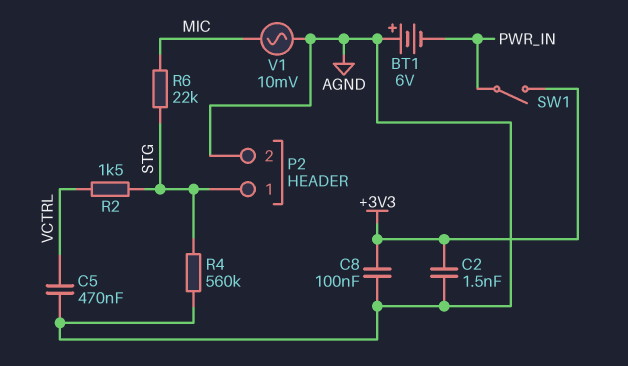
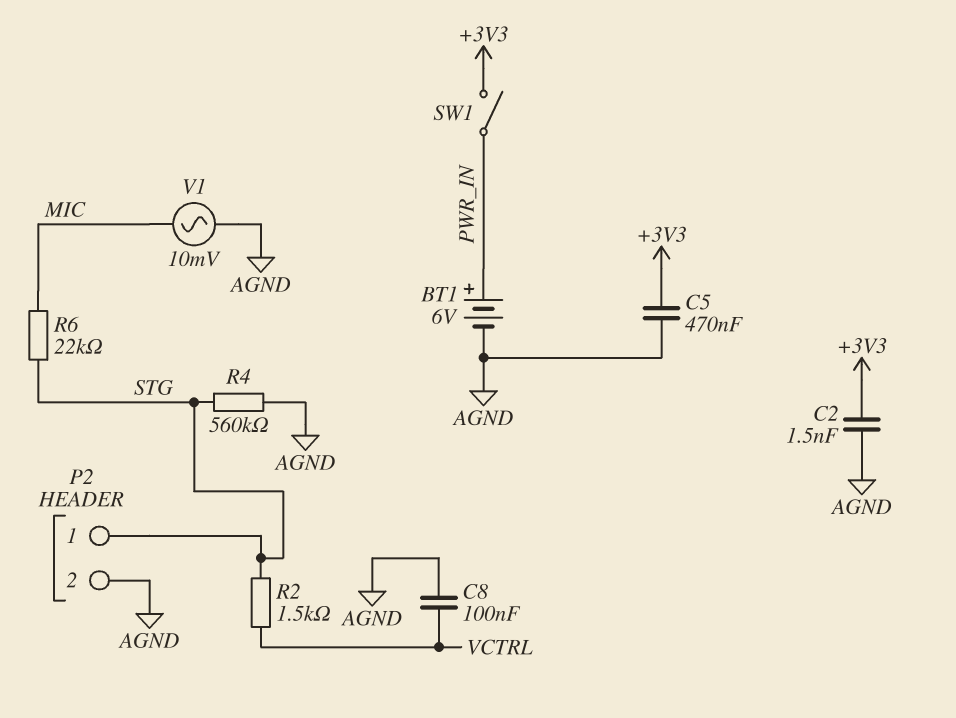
BT1: 6V (plus AGND, minus PWR_IN) -> 6V (plus PWR_IN, minus AGND)
C5: 470nF (AGND, VCTRL) -> 470nF (+3V3, AGND)
C8: 100nF (+3V3, AGND) -> 100nF (AGND, VCTRL)

